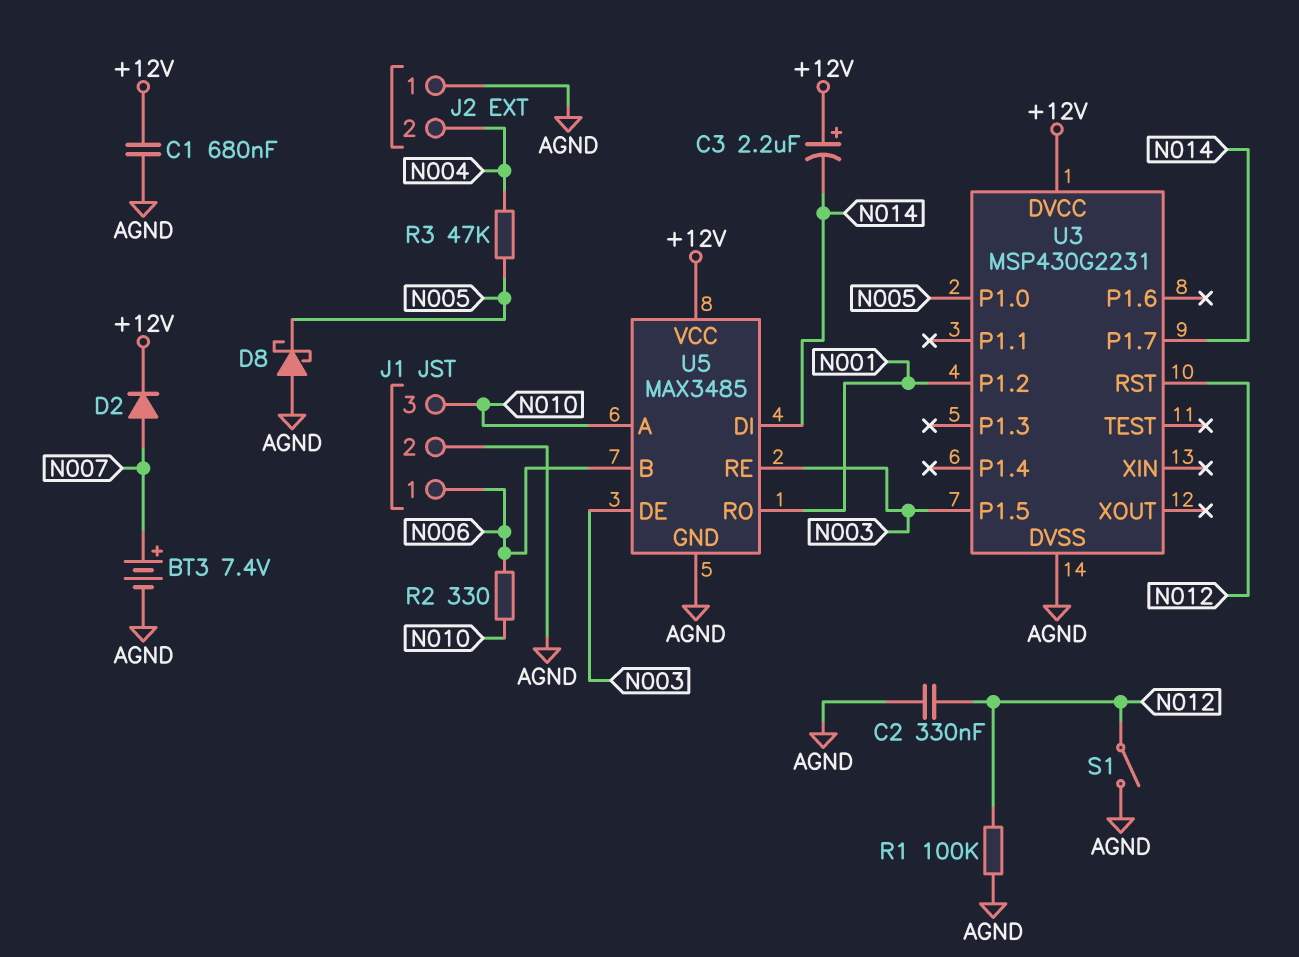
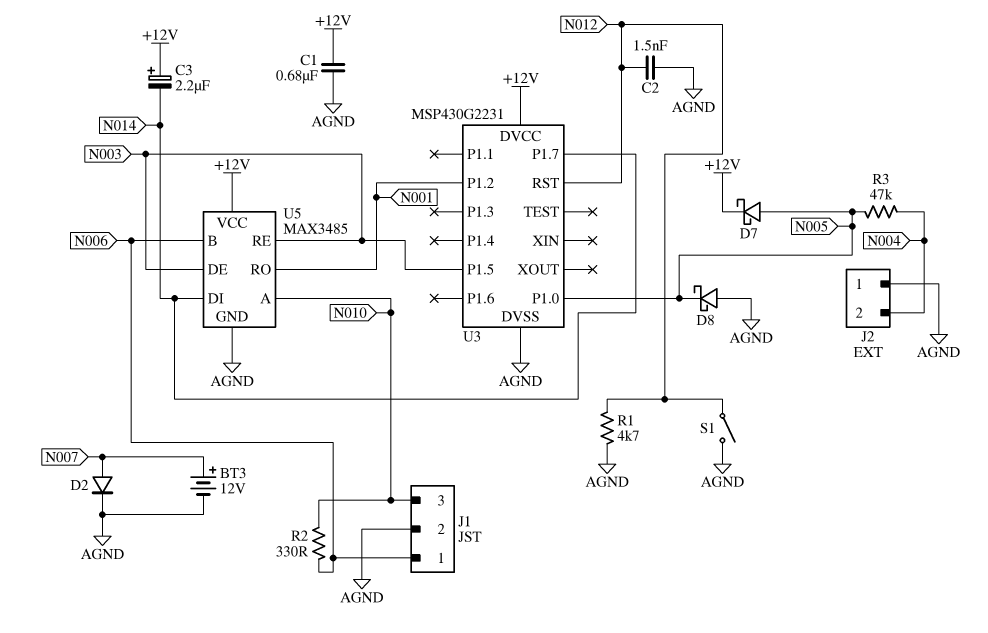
BT3: 7.4V (plus N007, minus AGND) -> 12V (plus N007, minus AGND)
C2: 330nF (AGND, N012) -> 1.5nF (AGND, N012)
D2: diode (A N007, K +12V) -> diode (A N007, K AGND)
D7: none -> schottky (A N005, K +12V)
R1: 100k (AGND, N012) -> 4.7k (AGND, N012)

